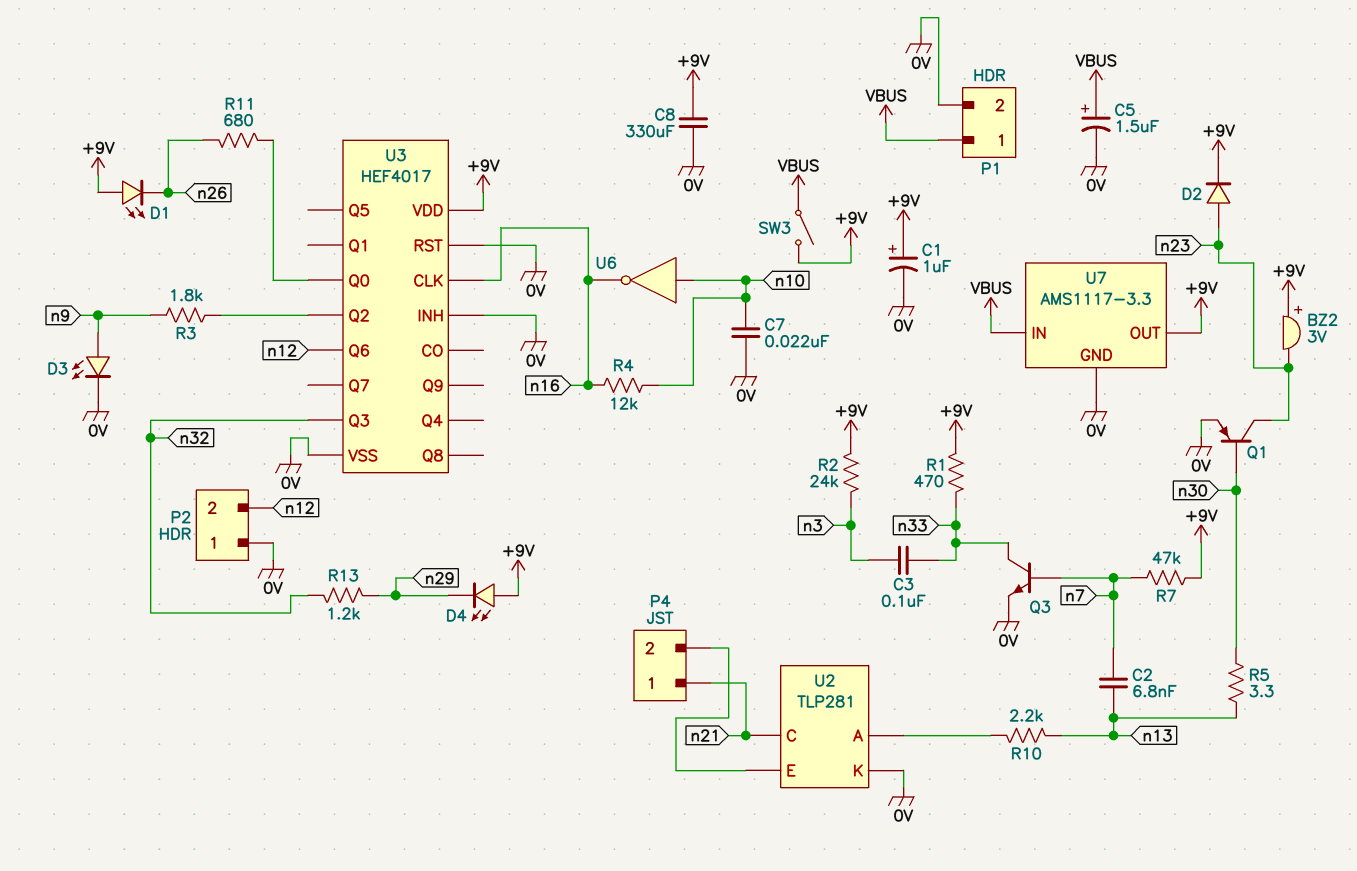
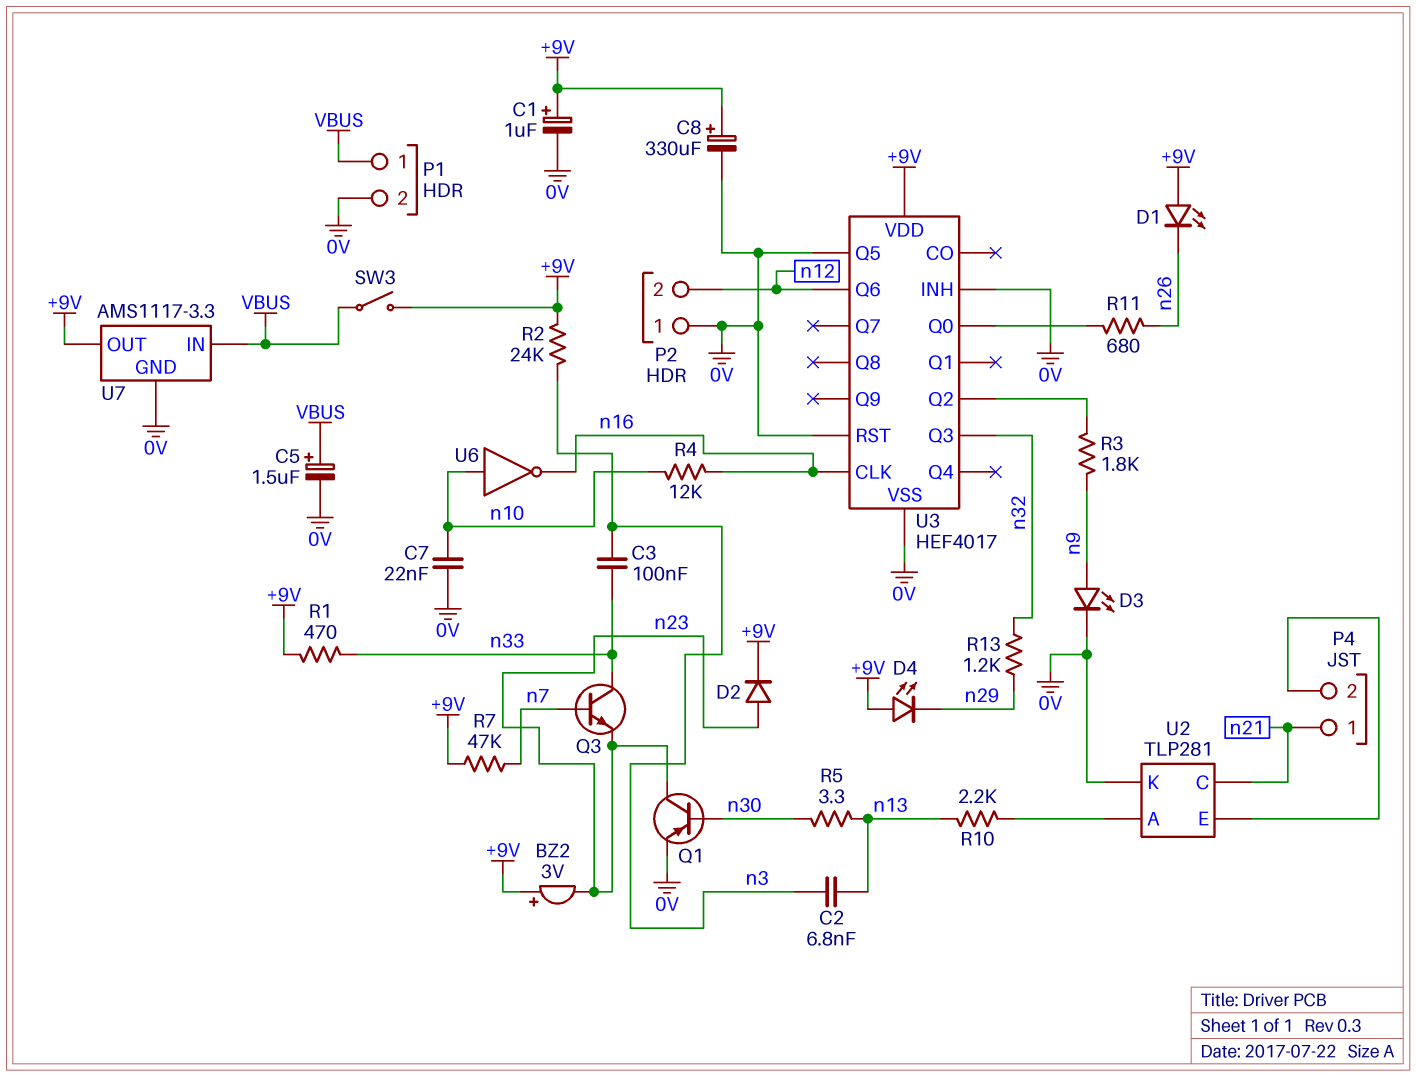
C2: 6.8nF (n7, n13) -> 6.8nF (n3, n13)
C8: 330uF (+9V, 0V) -> 330uF (plus +9V, minus 0V)
Q3: NPN (B n7, C n33, E 0V) -> NPN (B n7, C n33, E n23)
U3 pin Q5: none -> 0V

